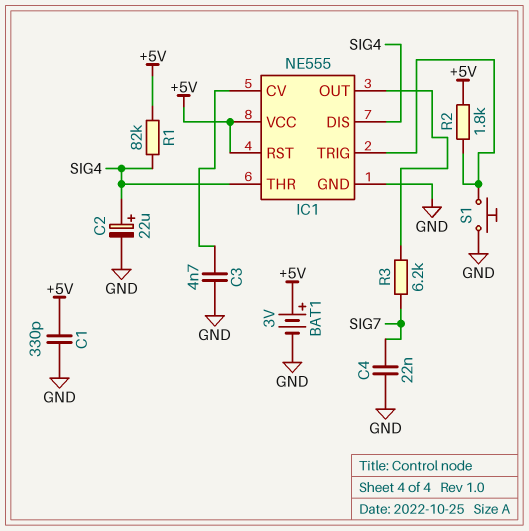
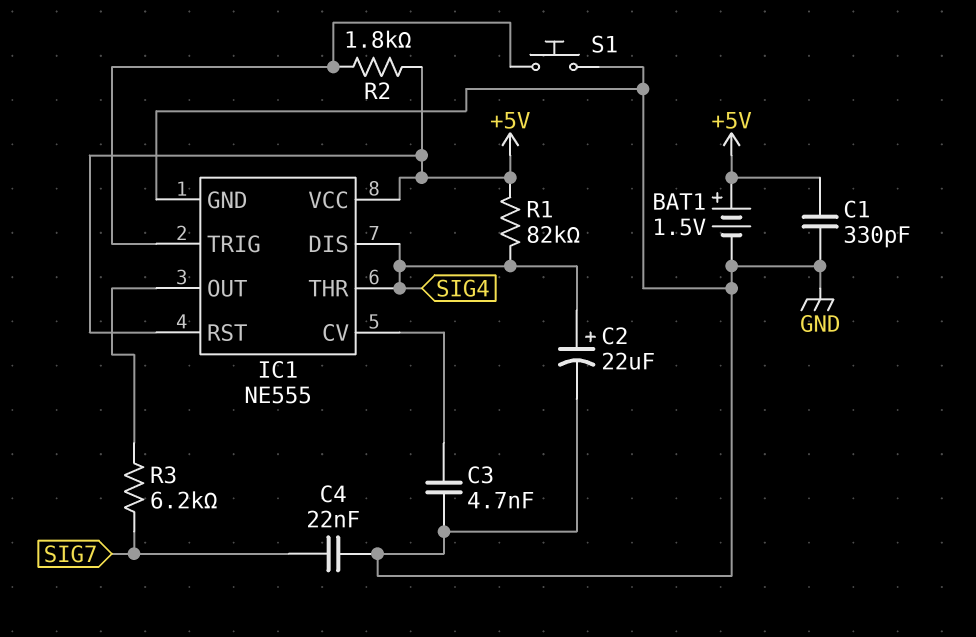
BAT1: 3V (plus +5V, minus GND) -> 1.5V (plus +5V, minus GND)

